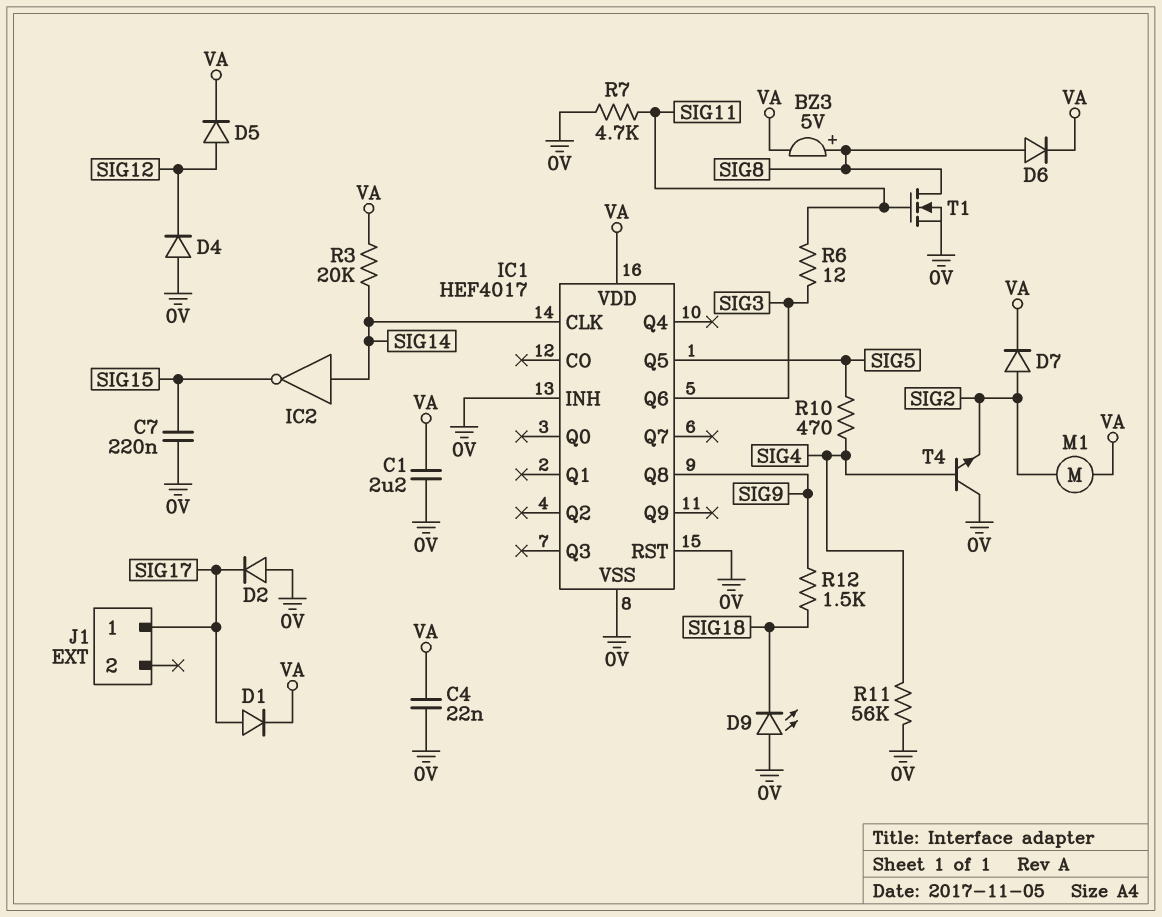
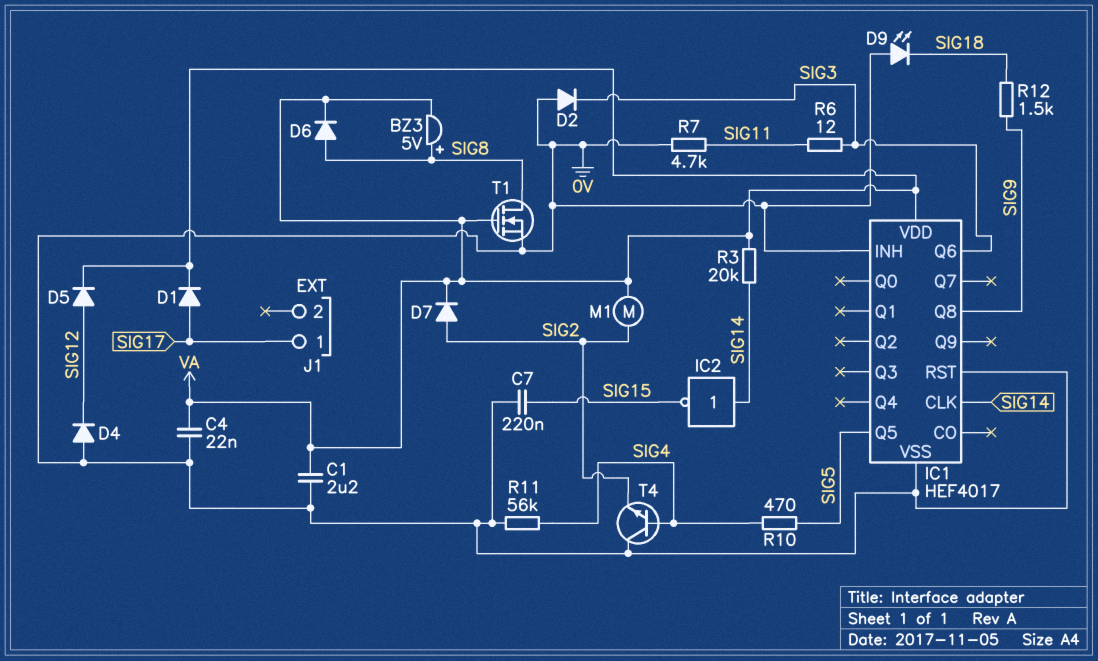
D2: diode (A 0V, K SIG17) -> diode (A 0V, K SIG3)
T1: NMOS (G SIG11, D SIG8, S 0V) -> NMOS (G VA, D SIG8, S 0V)

